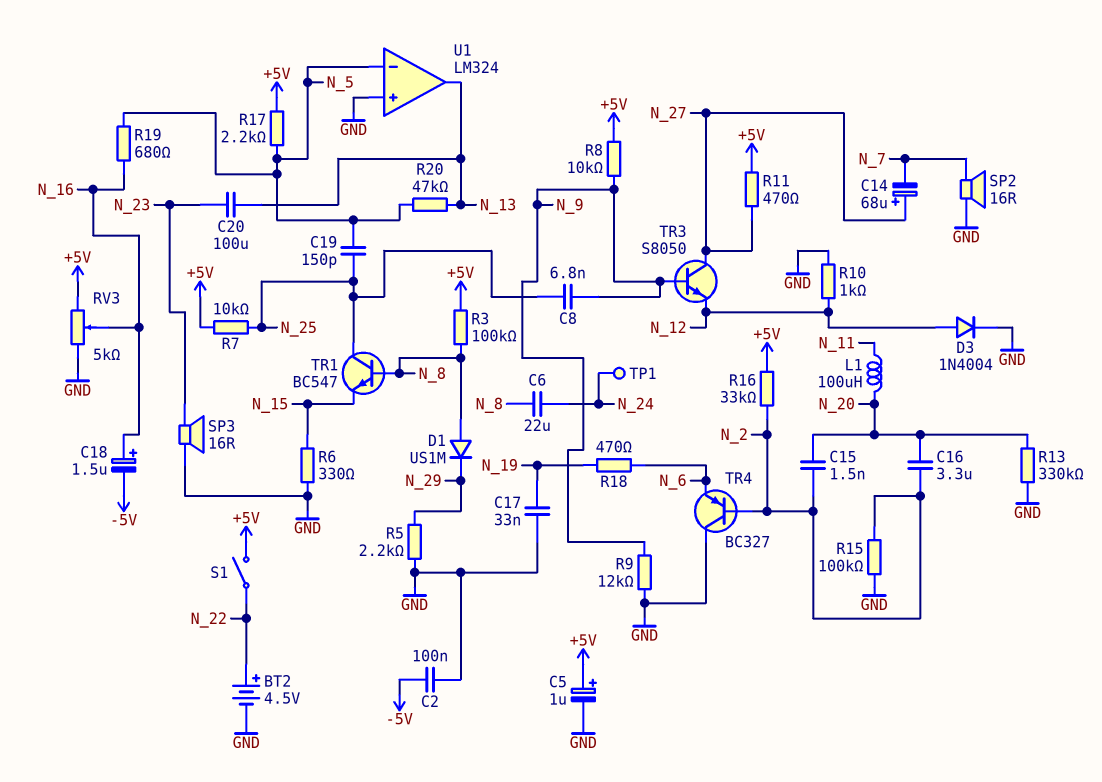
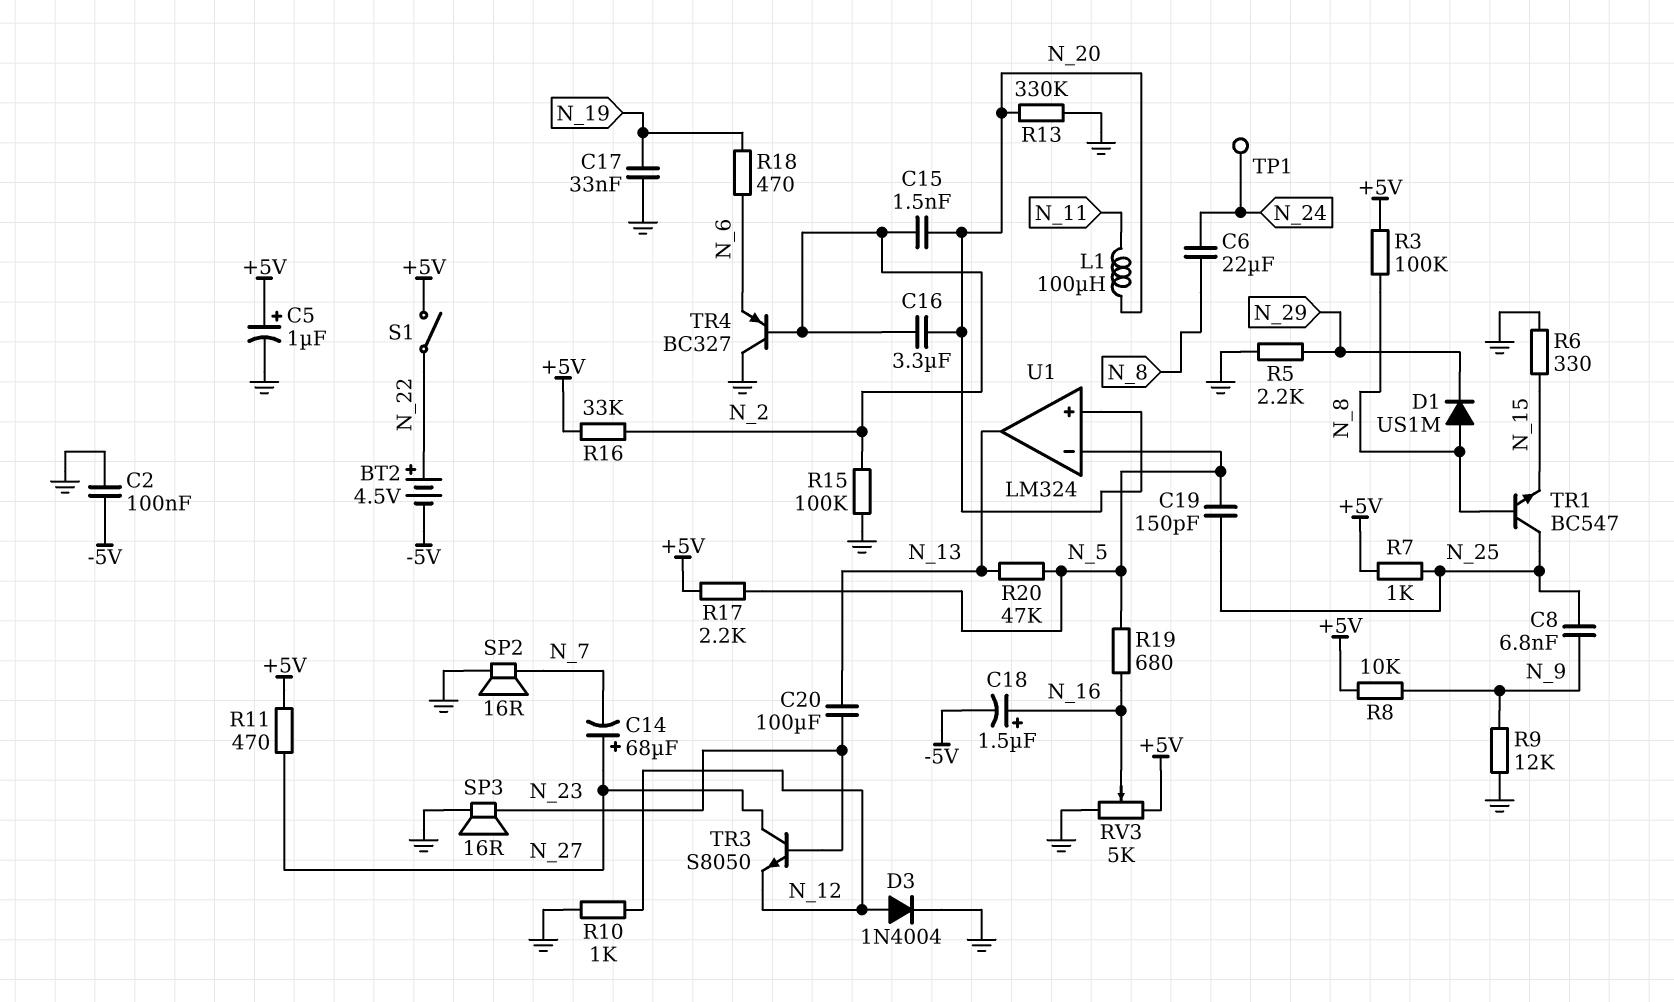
BT2: 4.5V (plus N_22, minus GND) -> 4.5V (plus N_22, minus -5V)
R7: 10k (+5V, N_25) -> 1k (+5V, N_25)
TR3: NPN S8050 (B N_9, C N_27, E N_12) -> NPN S8050 (B N_23, C N_27, E N_12)
U1 pin in+: GND -> N_20

